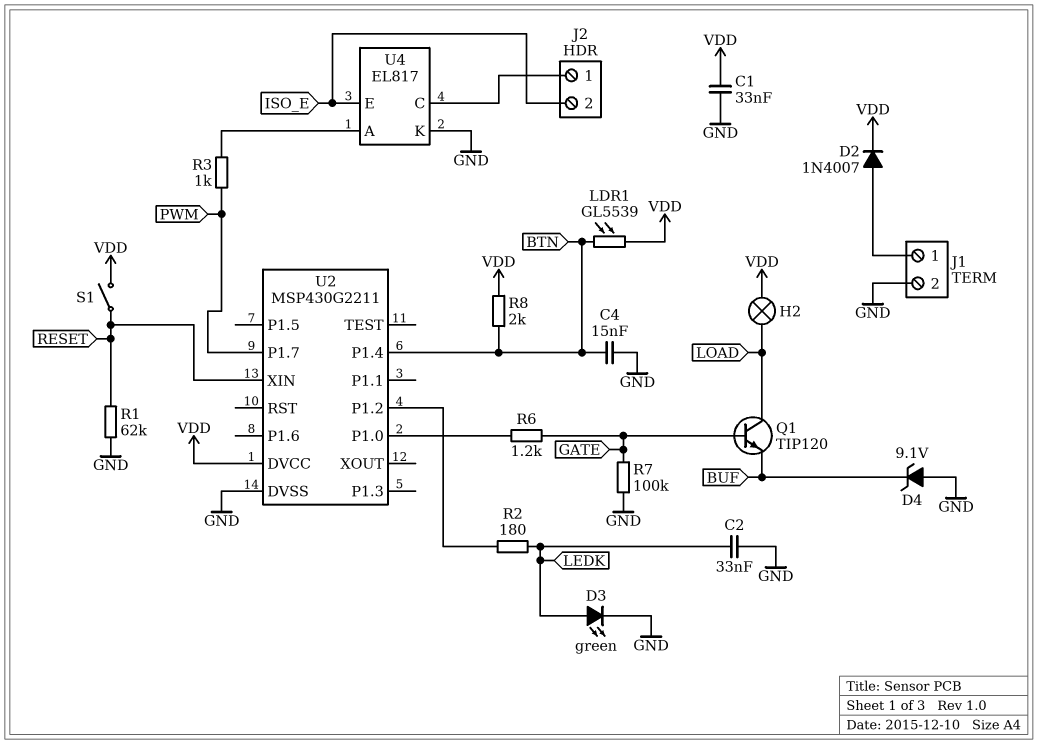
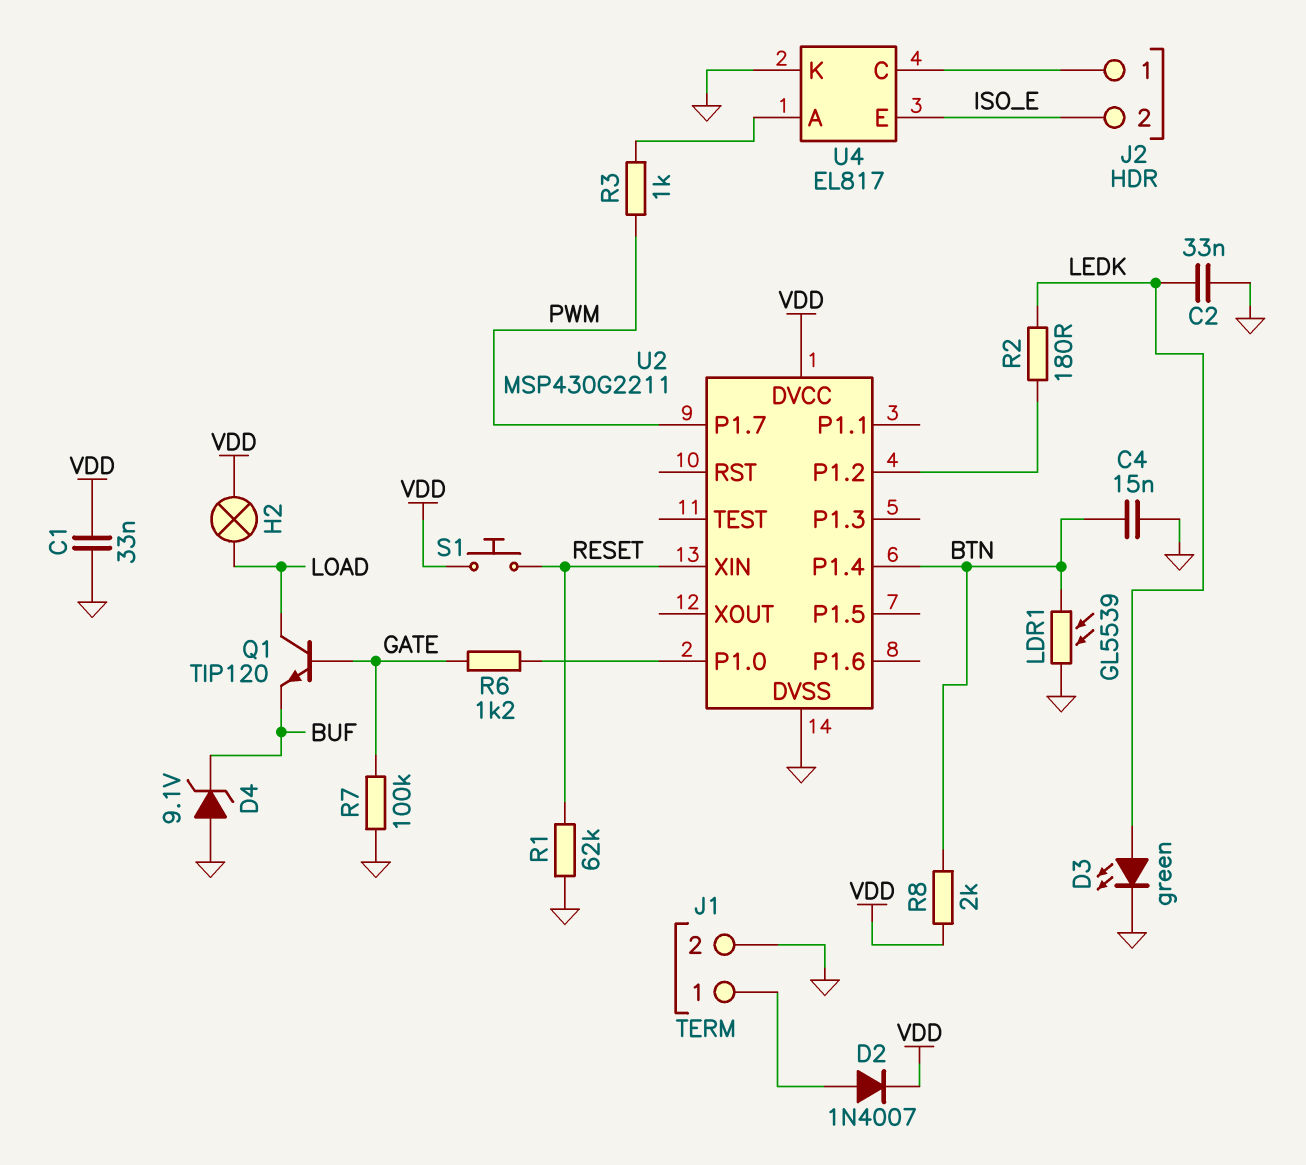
LDR1: GL5539 (BTN, VDD) -> GL5539 (BTN, GND)
S1: switch (RESET, VDD) -> button (RESET, VDD)

